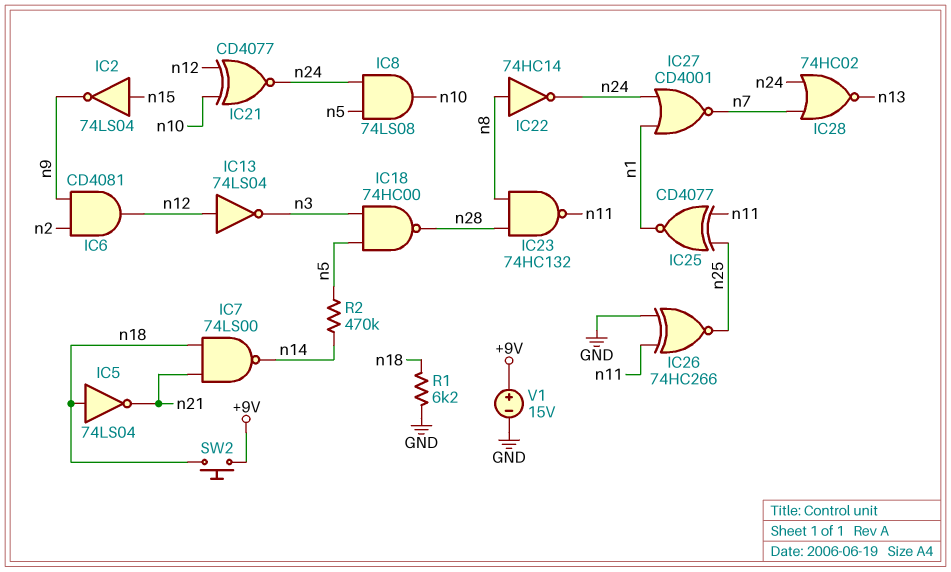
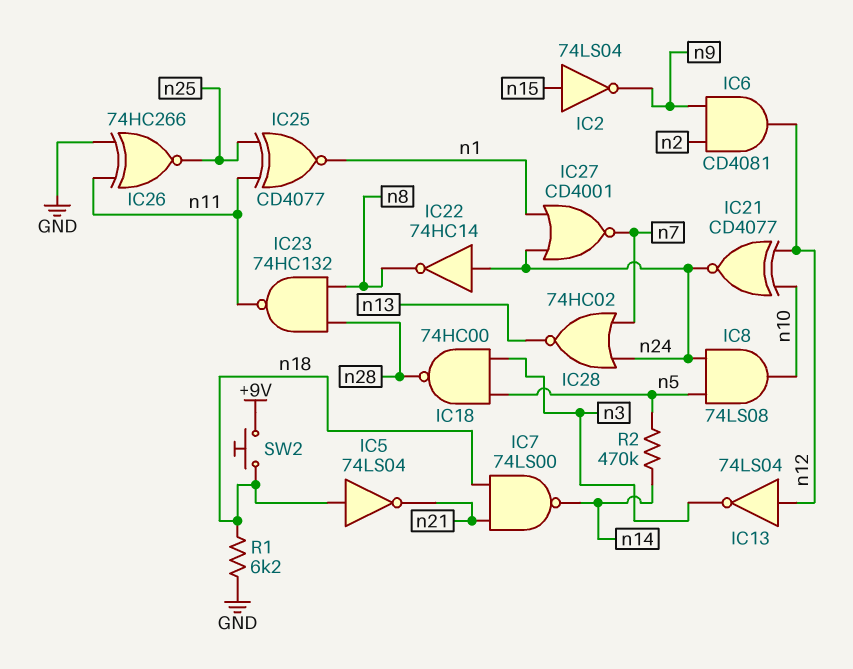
IC22: NOT 74HC14 (in n8, out n24) -> NOT 74HC14 (in n24, out n8)
V1: 15V (plus +9V, minus GND) -> none

